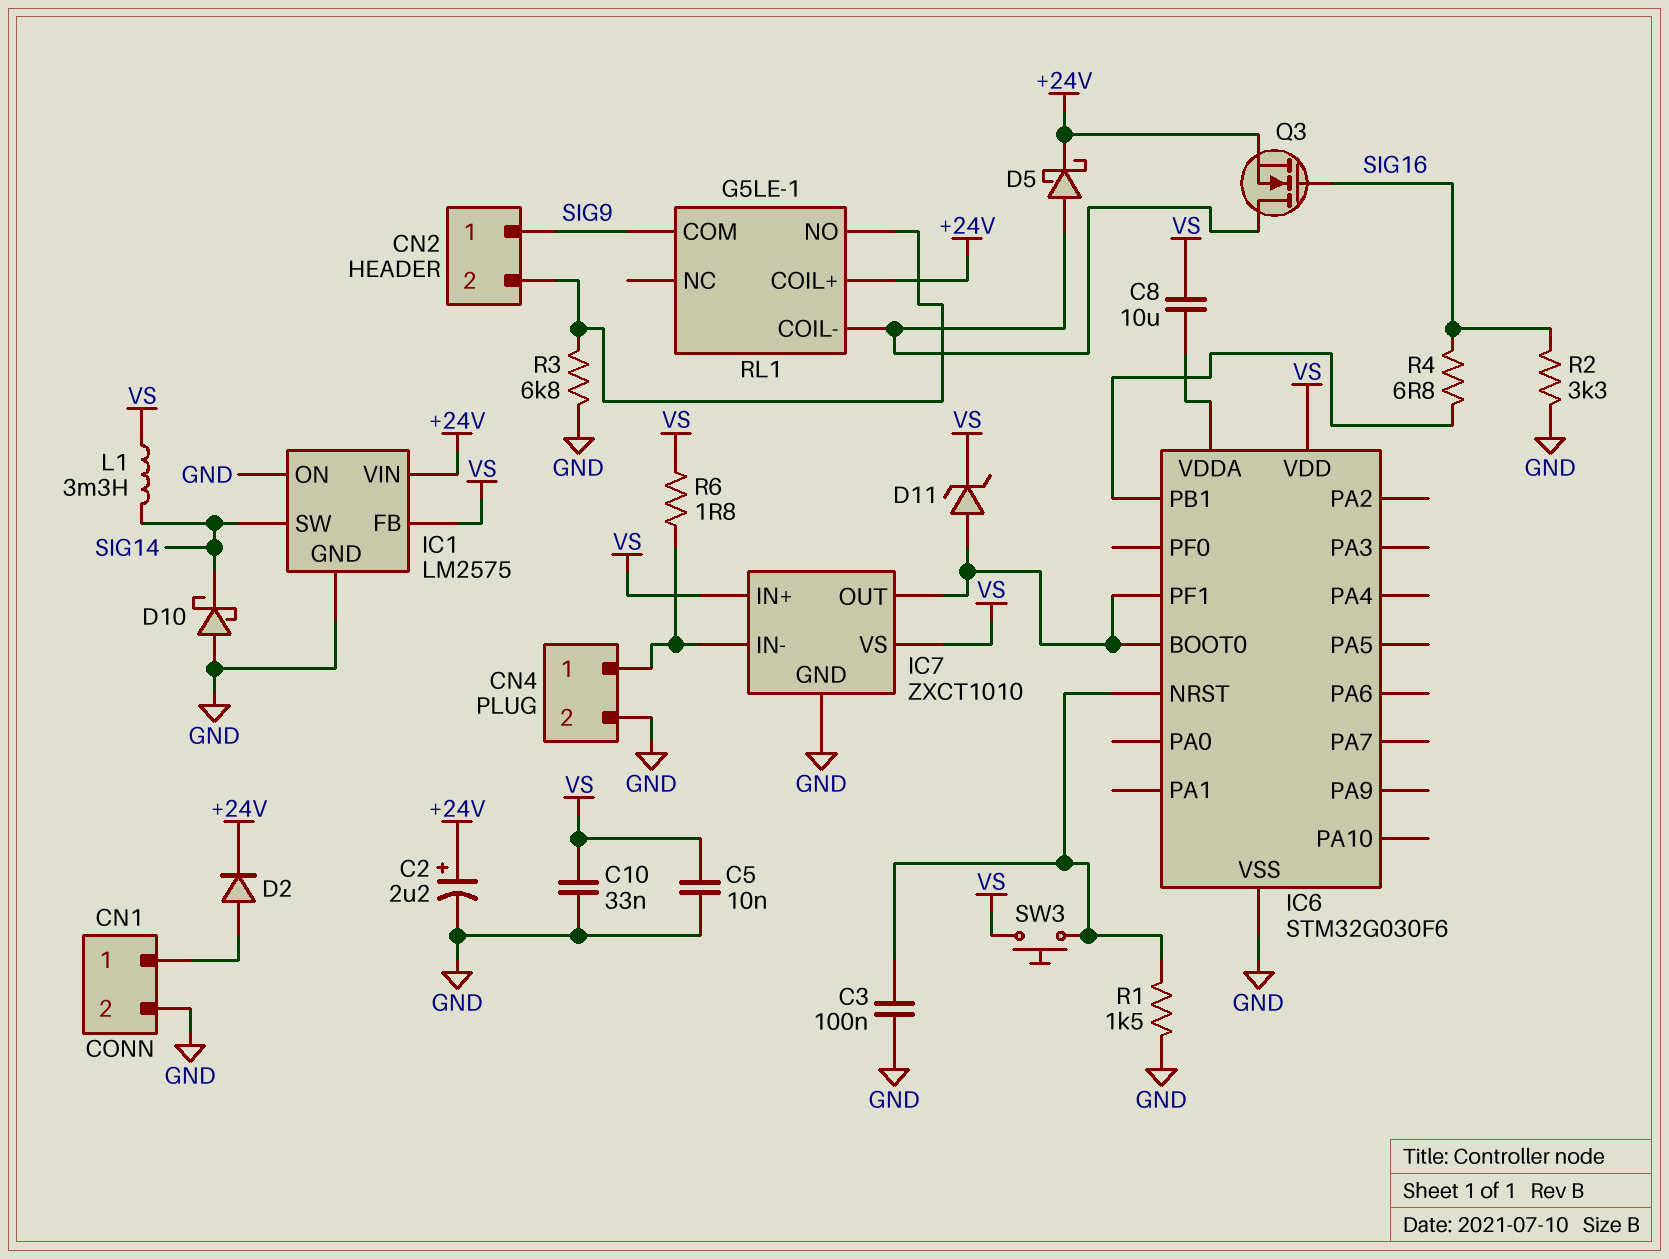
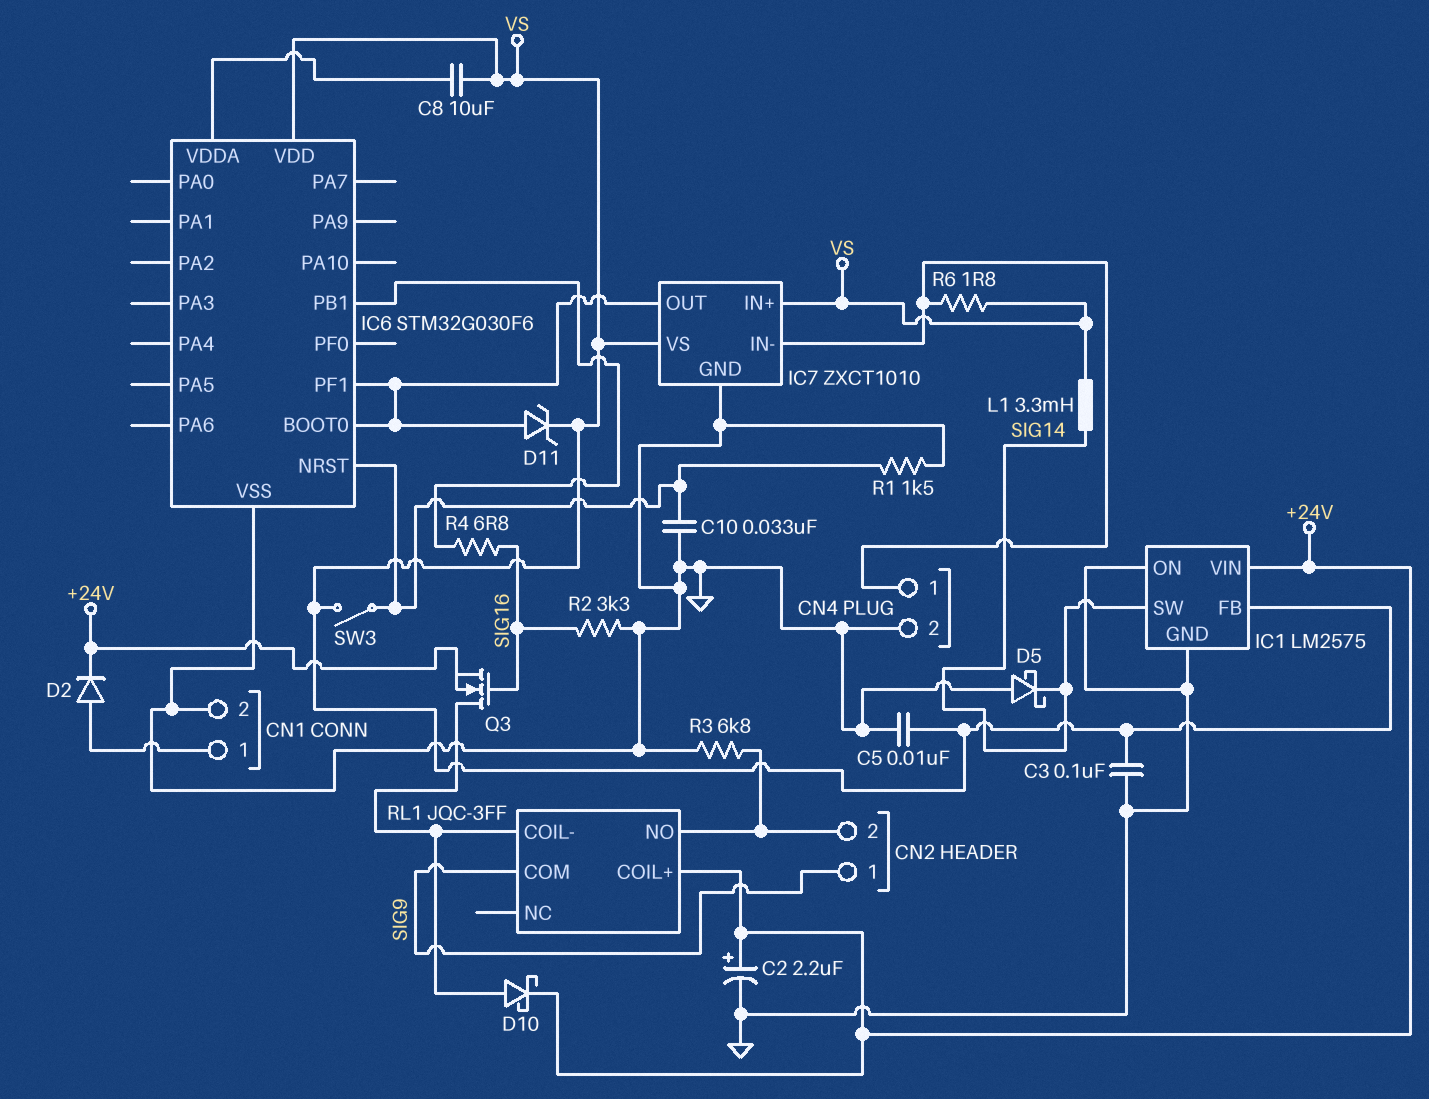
C3: 100nF (GND, IC6/NRST) -> 100nF (GND, VS)
C10: 33nF (GND, VS) -> 33nF (GND, IC6/NRST)
D5: schottky (A RL1/COIL-, K +24V) -> schottky (A GND, K SIG14)
D10: schottky (A GND, K SIG14) -> schottky (A RL1/COIL-, K +24V)
RL1: G5LE-1 -> JQC-3FF
SW3: button (IC6/NRST, VS) -> switch (IC6/NRST, VS)

